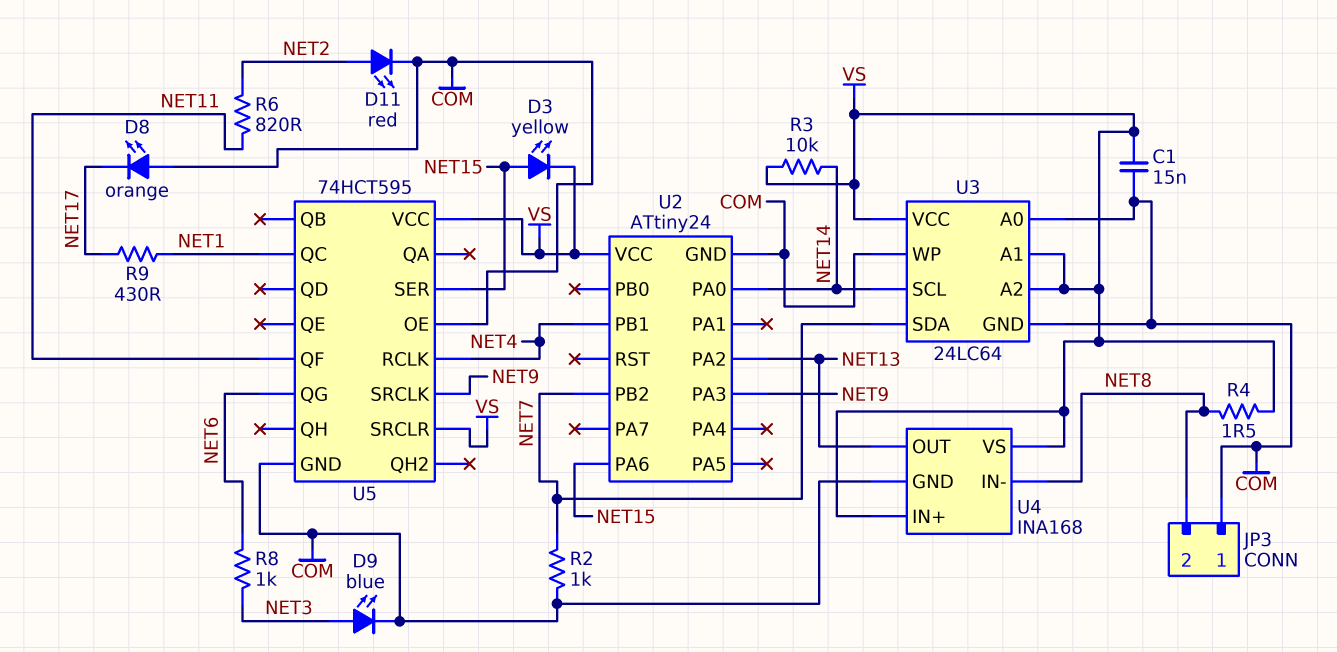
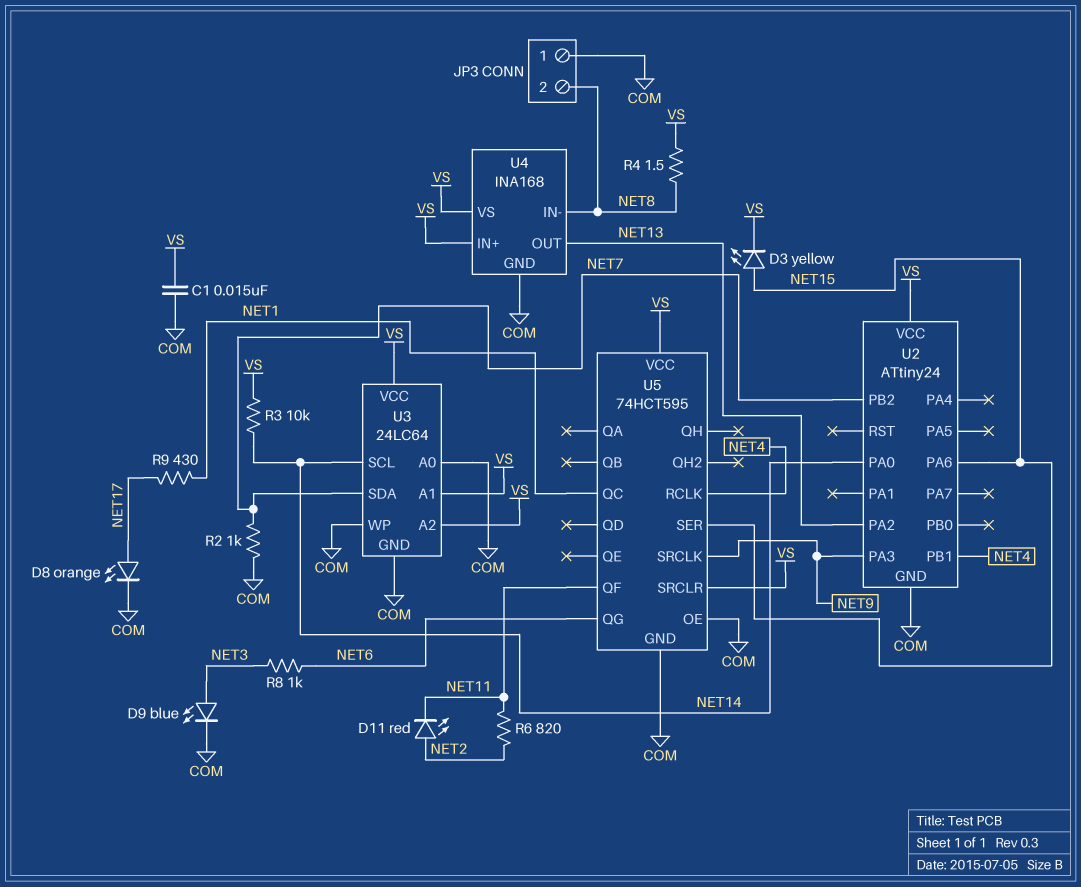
D8: LED orange (A COM, K NET17) -> LED orange (A NET17, K COM)
D11: LED red (A NET2, K COM) -> LED red (A NET2, K NET11)

